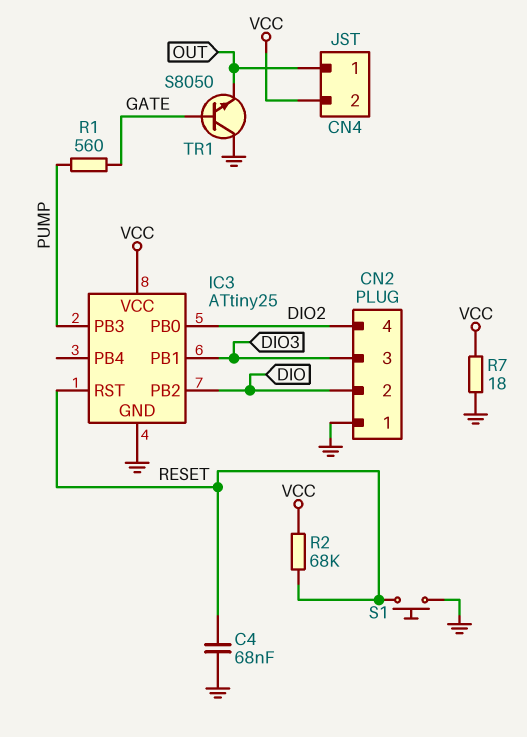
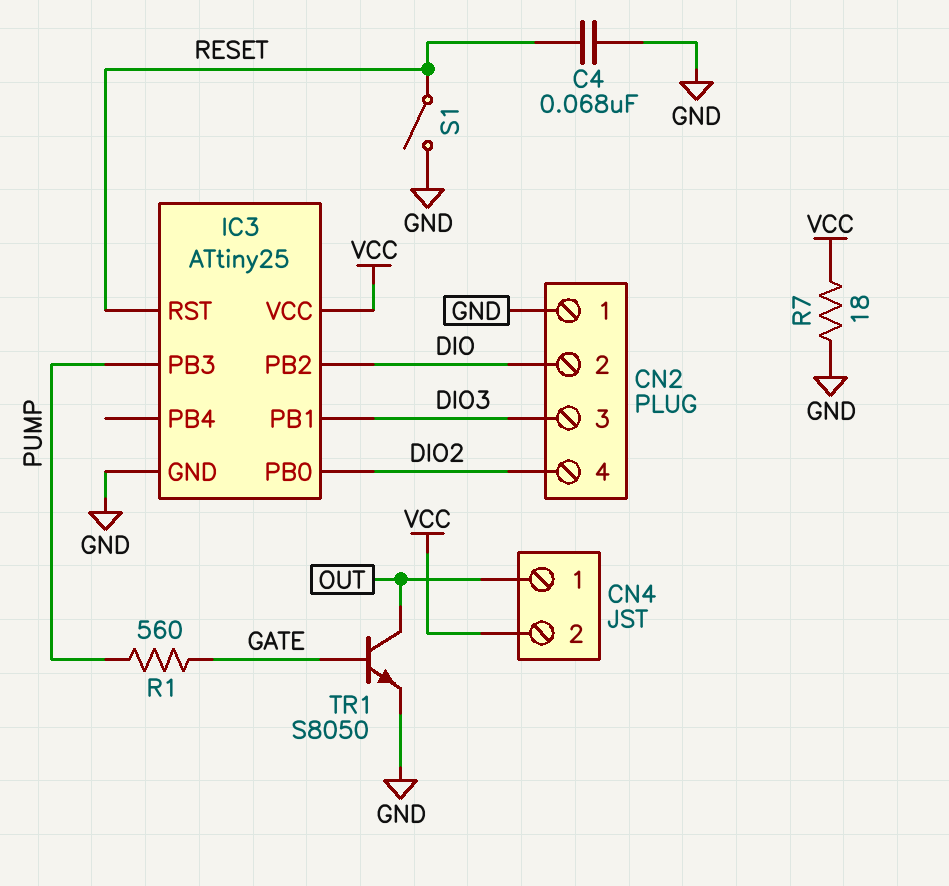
R2: 68k (RESET, VCC) -> none
S1: button (GND, RESET) -> switch (GND, RESET)
TR1: NPN S8050 (B GATE, C GND, E OUT) -> NPN S8050 (B GATE, C OUT, E GND)

